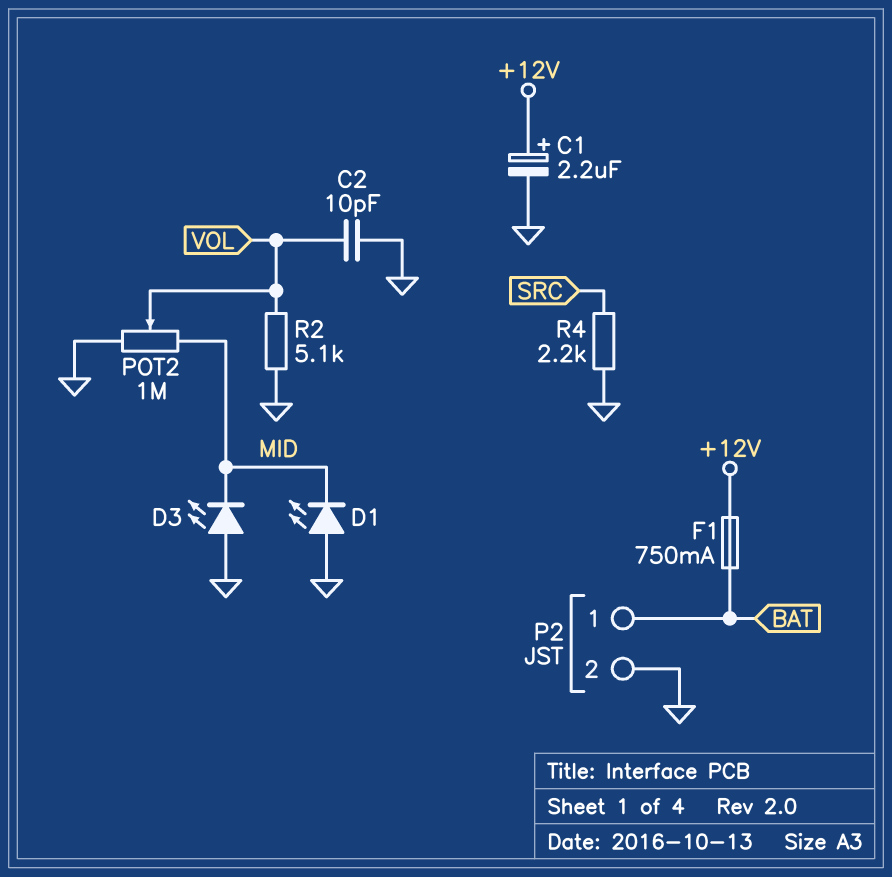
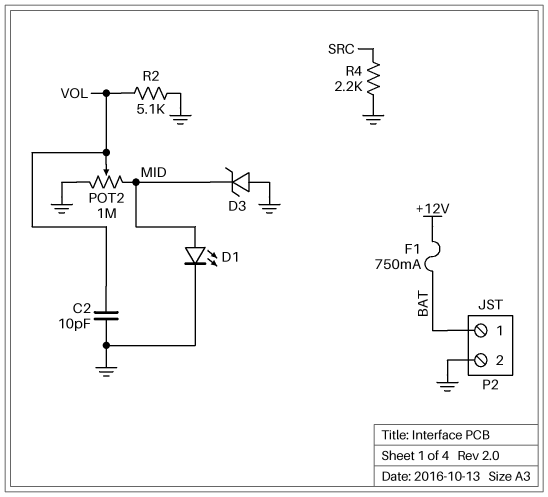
C1: 2.2uF (plus +12V, minus GND) -> none
D1: LED (A GND, K MID) -> LED (A MID, K GND)
D3: LED (A GND, K MID) -> zener (A GND, K MID)

